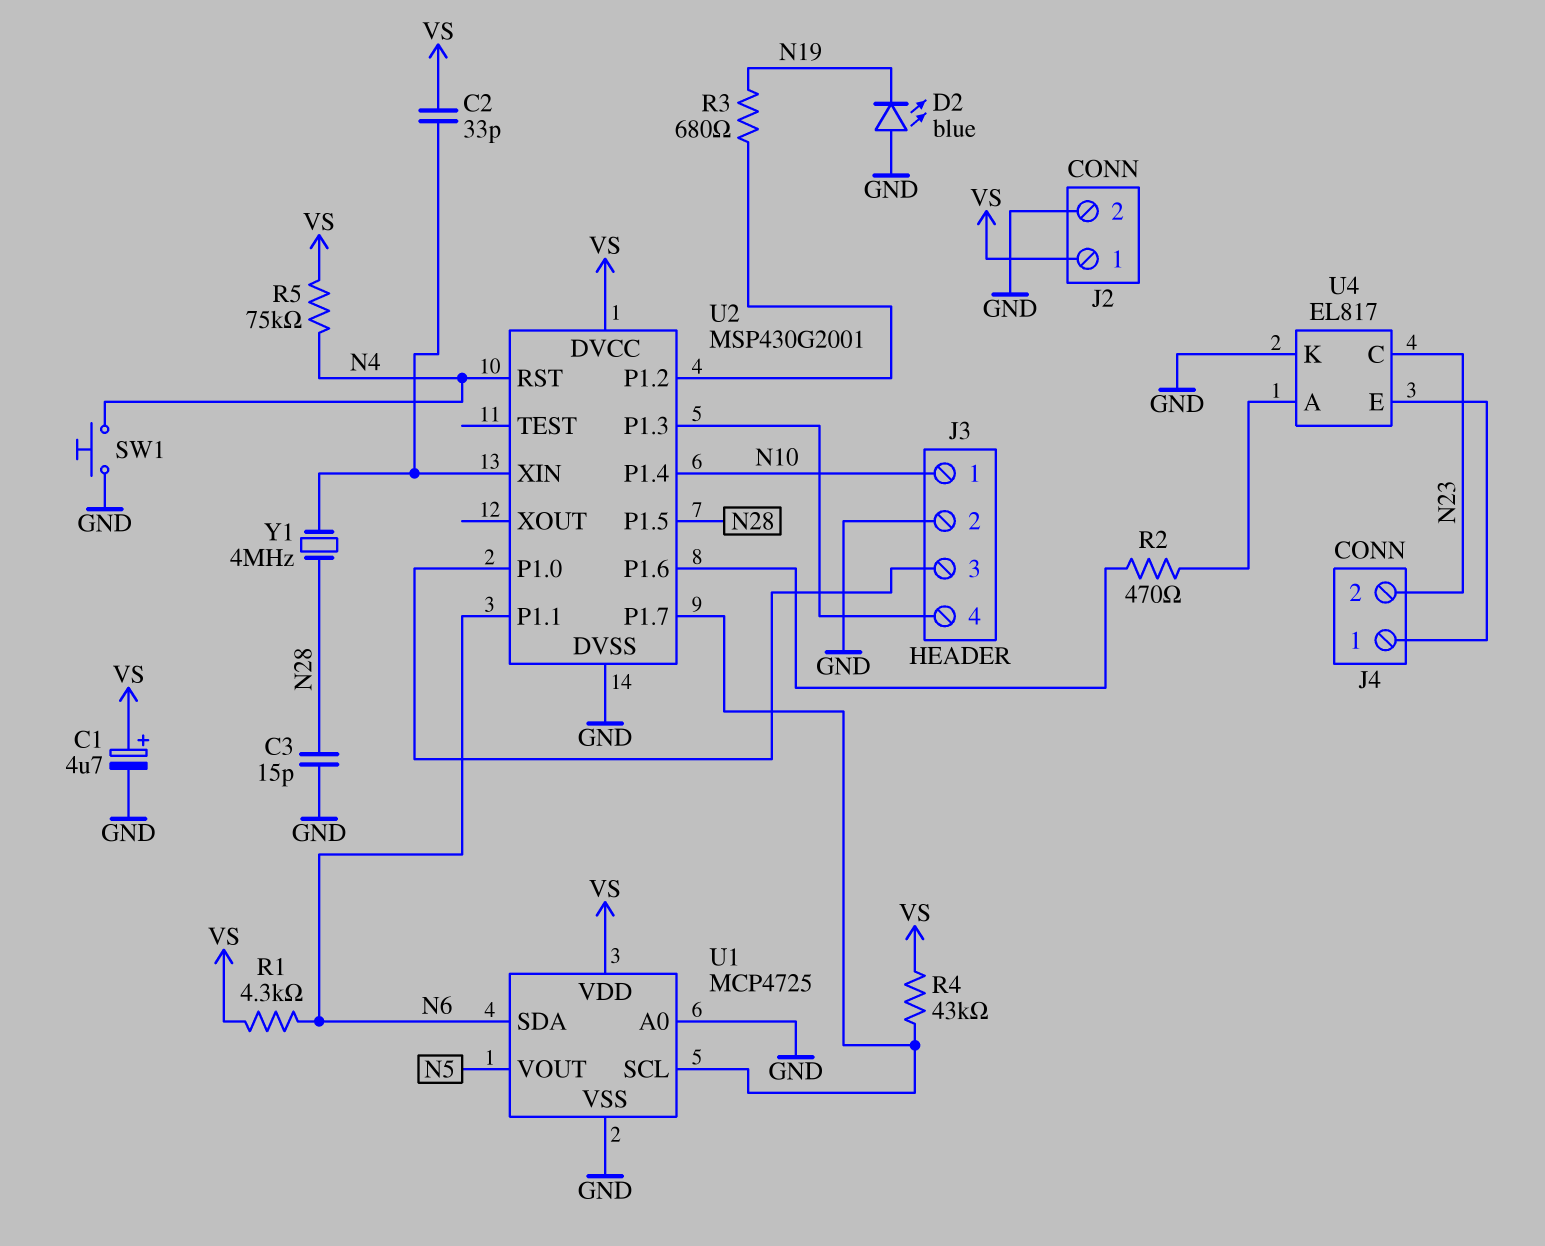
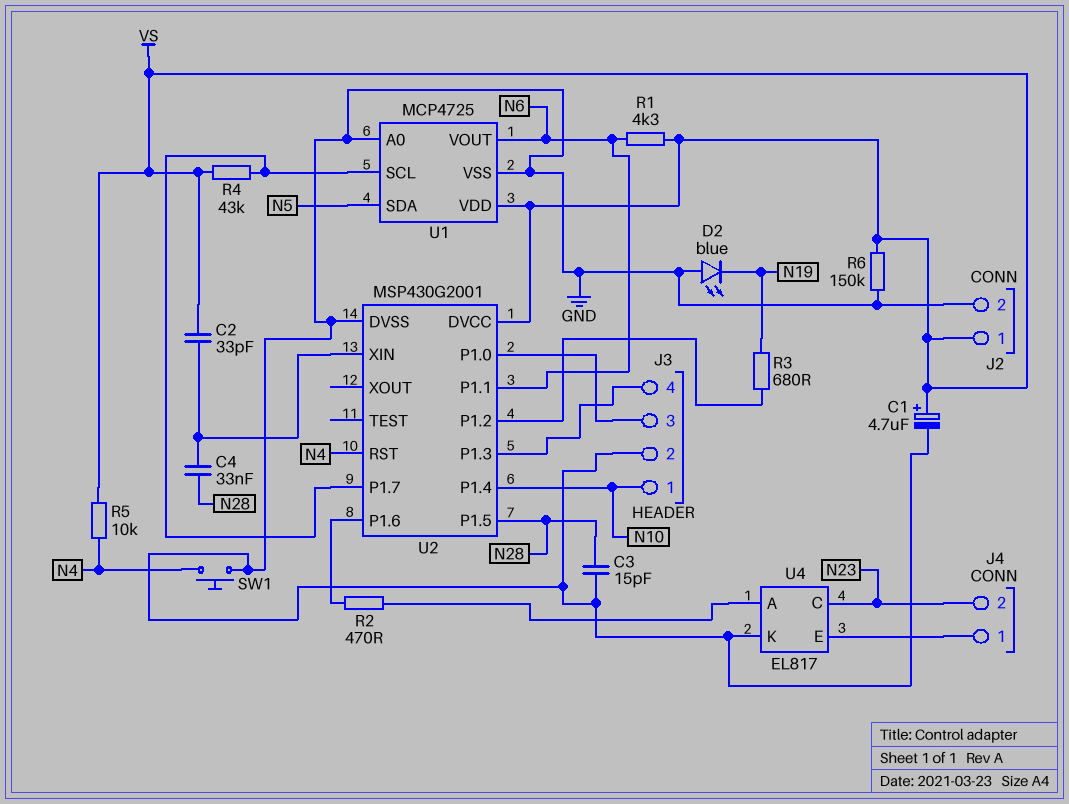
C4: none -> 33nF (N28, U2/XIN)
R5: 75k (N4, VS) -> 10k (N4, VS)
R6: none -> 150k (GND, VS)
U1 pin SDA: N6 -> N5
U1 pin VOUT: N5 -> N6
Y1: 4MHz (N28, U2/XIN) -> none

